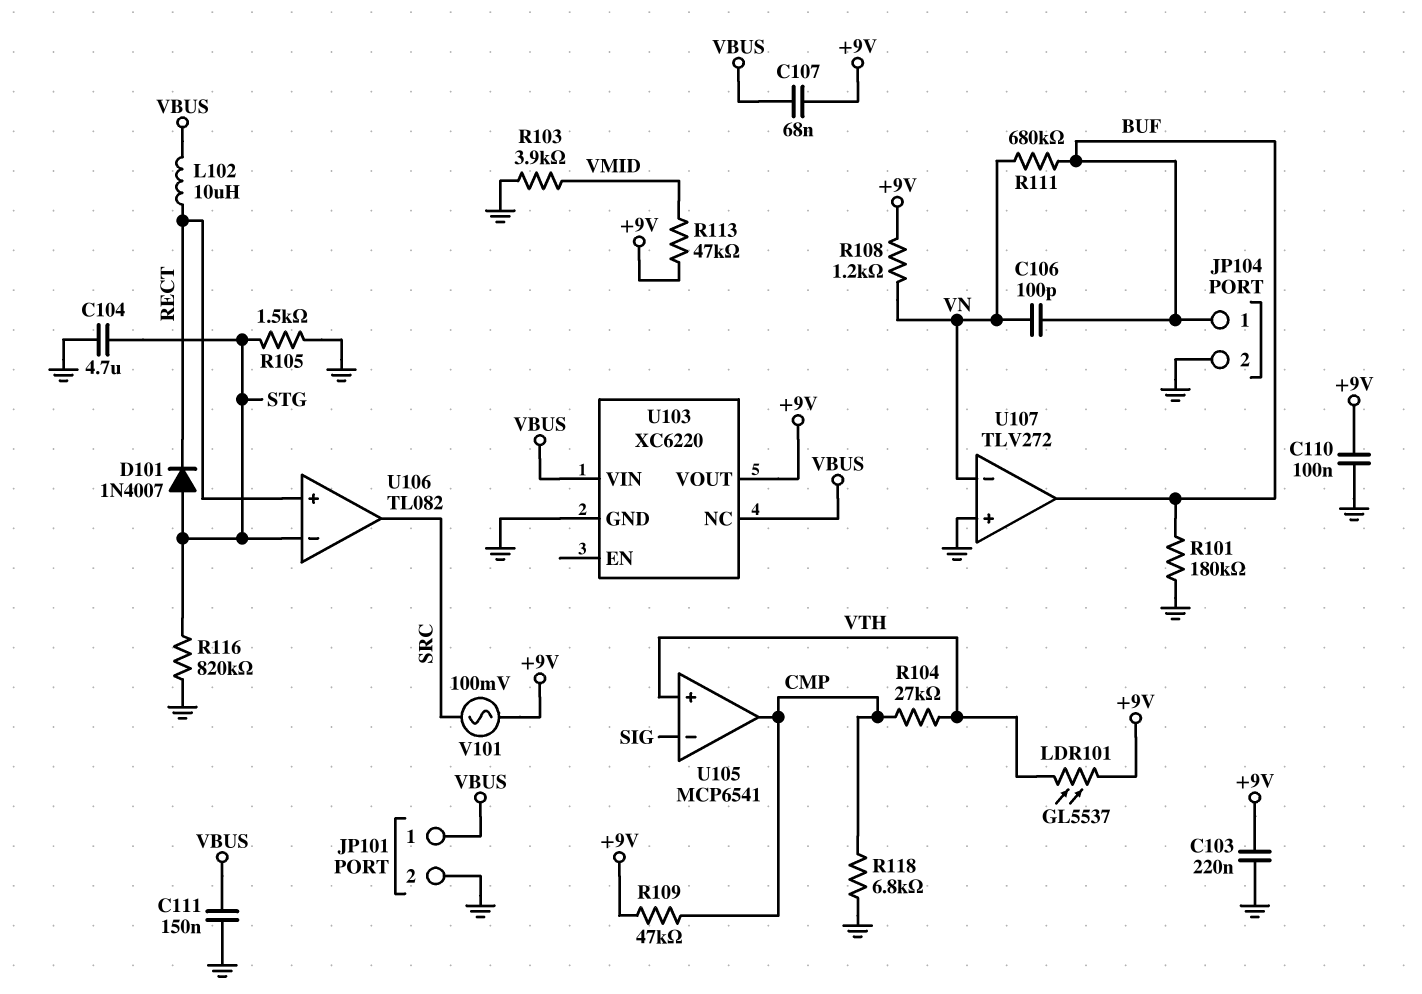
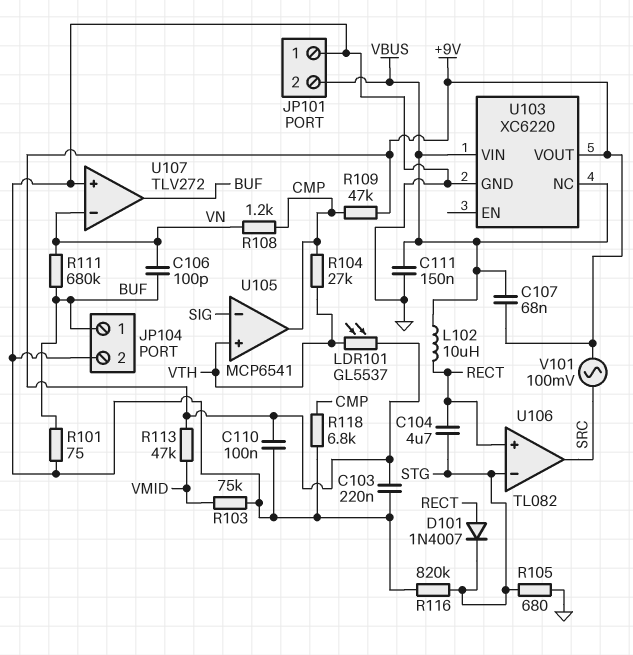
C104: 4.7uF (GND, STG) -> 4.7uF (RECT, STG)
D101: diode 1N4007 (A STG, K RECT) -> diode 1N4007 (A RECT, K STG)
JP101 pin 1: VBUS -> GND
JP101 pin 2: GND -> VBUS
R101: 180k (BUF, GND) -> 75 (BUF, GND)
R103: 3.9k (GND, VMID) -> 75k (GND, VMID)
R105: 1.5k (GND, STG) -> 680 (GND, STG)
R108: 1.2k (+9V, VN) -> 1.2k (CMP, VN)

